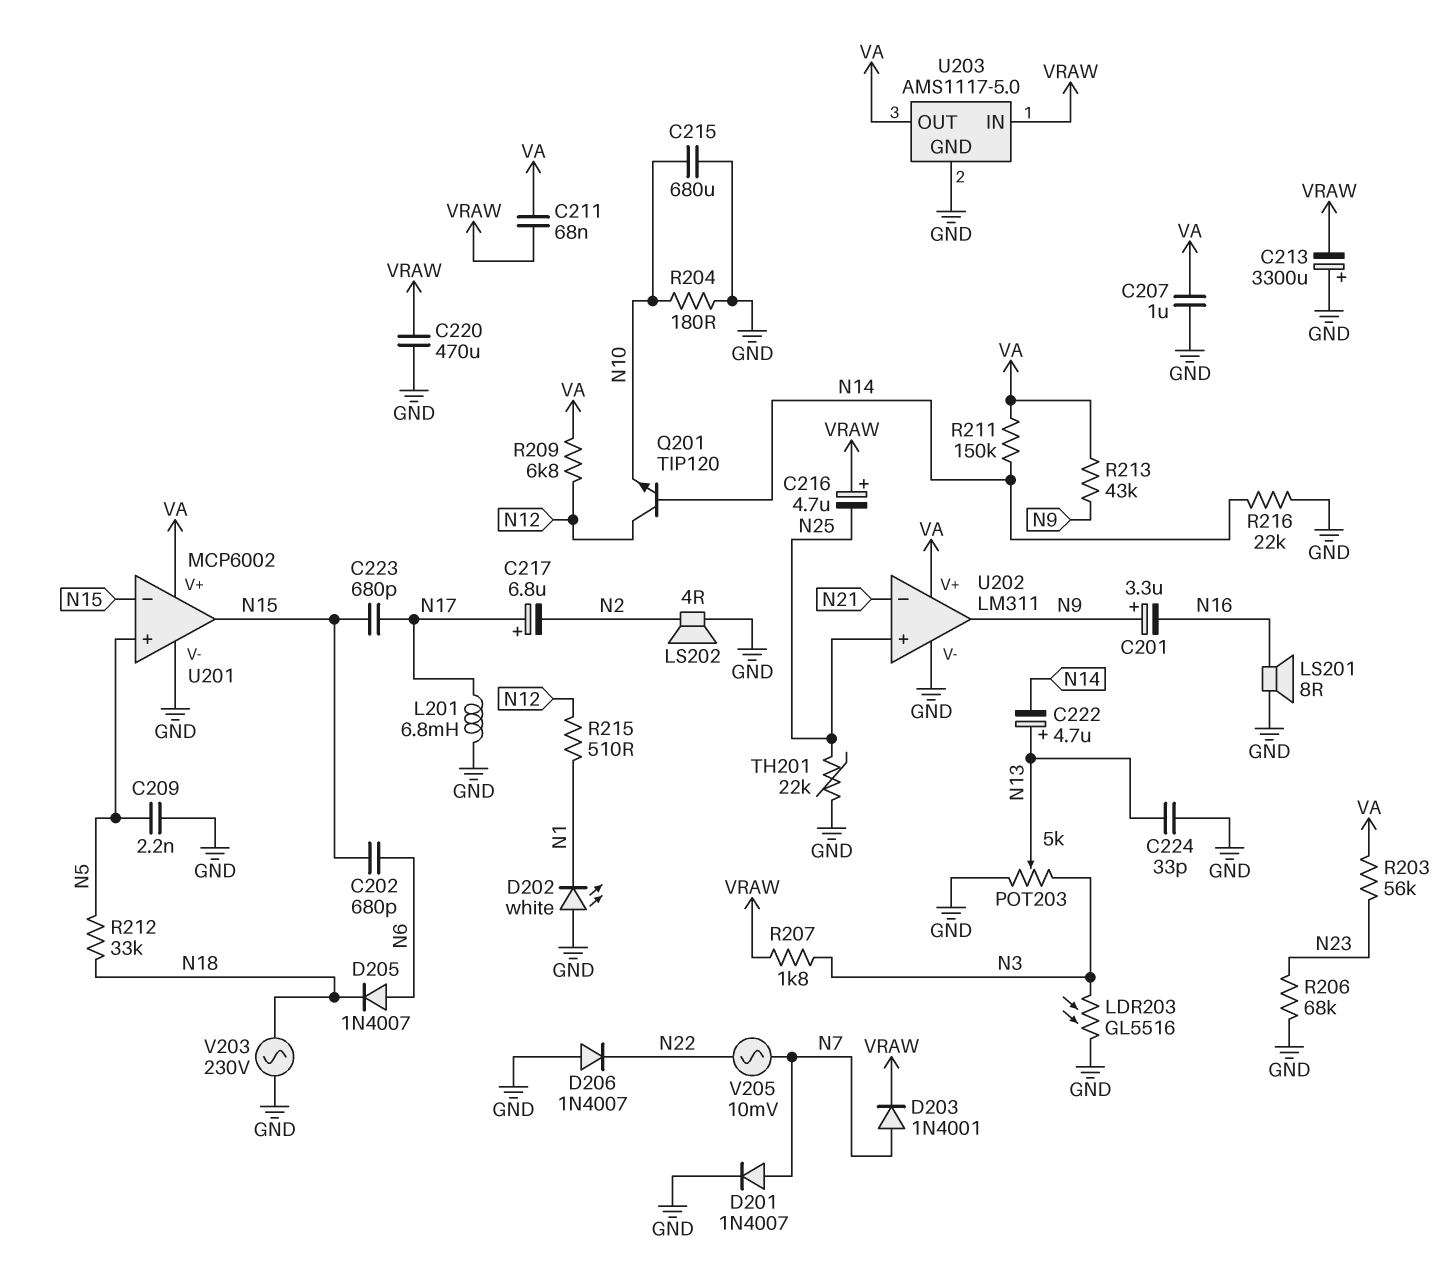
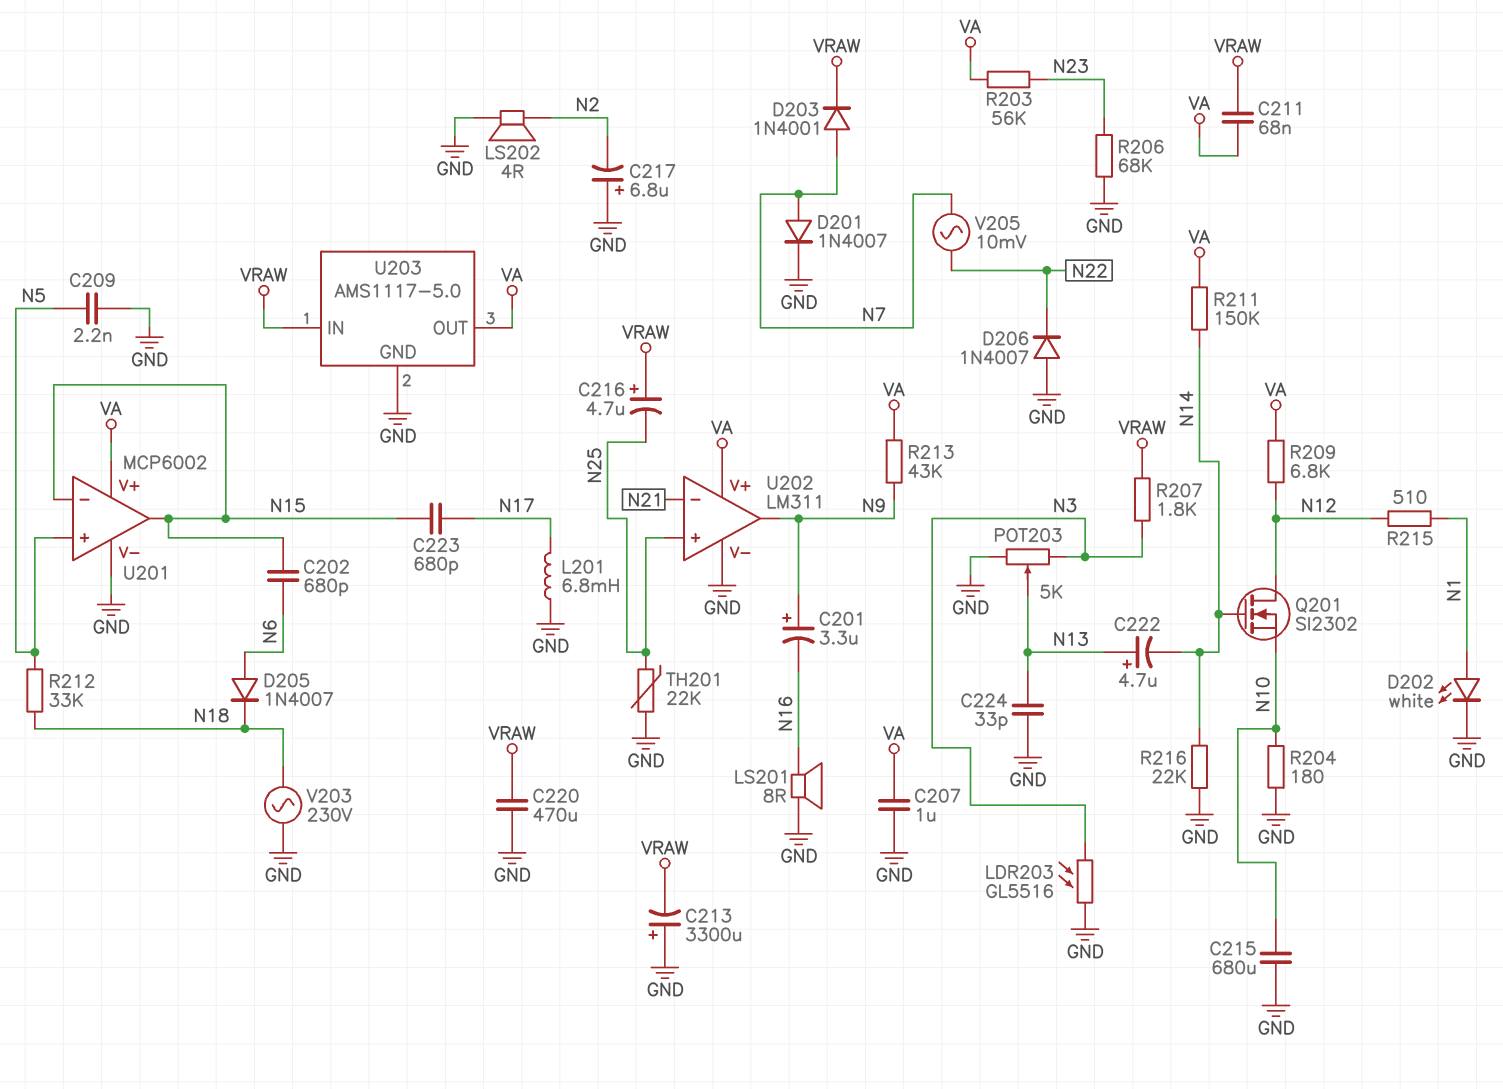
C217: 6.8uF (plus N17, minus N2) -> 6.8uF (plus GND, minus N2)
D202: LED white (A GND, K N1) -> LED white (A N1, K GND)
Q201: NPN TIP120 (B N14, C N12, E N10) -> NMOS SI2302 (G N14, D N12, S N10)

